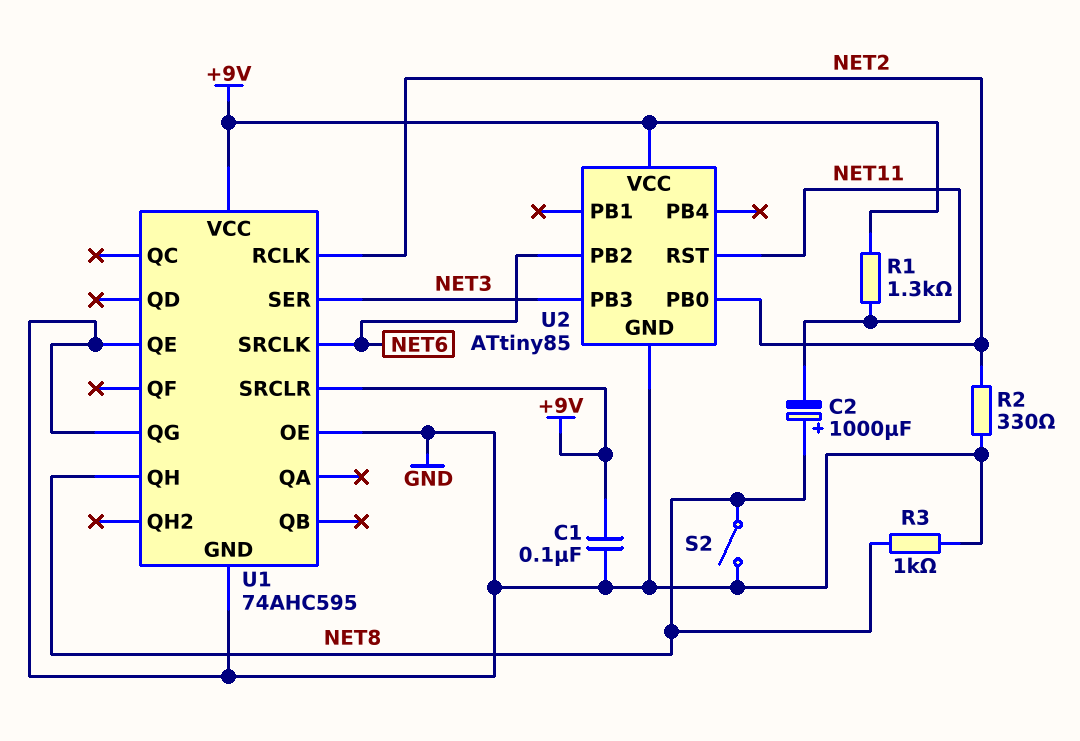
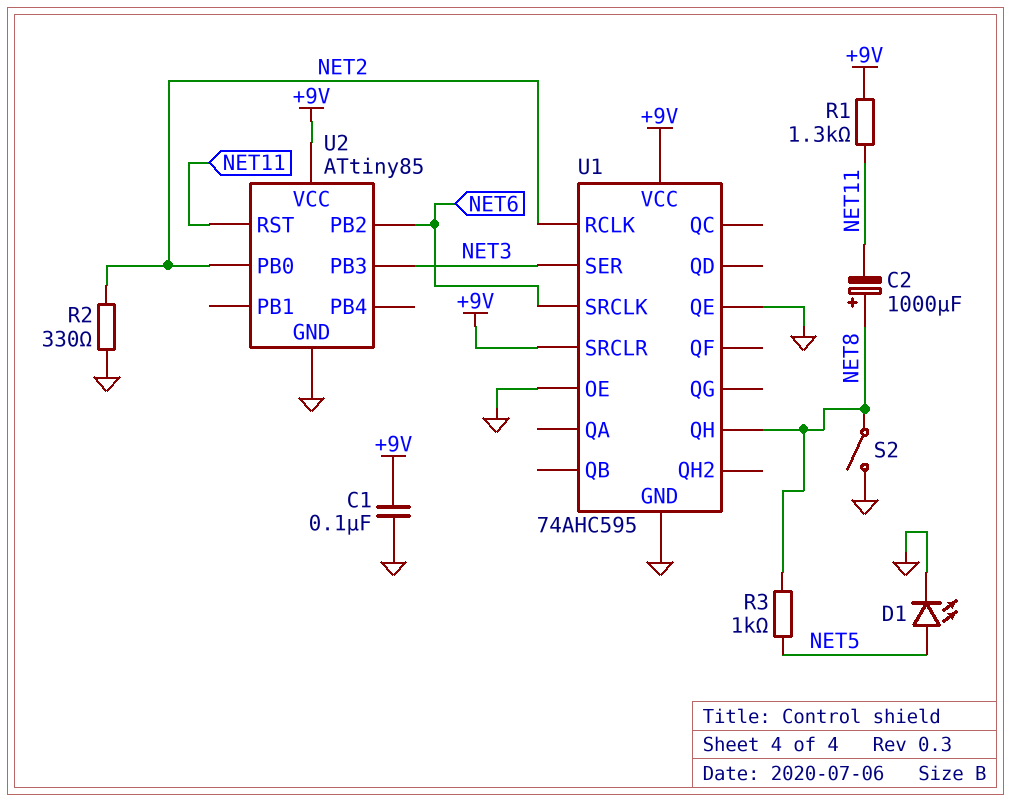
D1: none -> LED (A NET5, K GND)
R3: 1k (GND, NET8) -> 1k (NET5, NET8)
U1 pin QG: GND -> none

